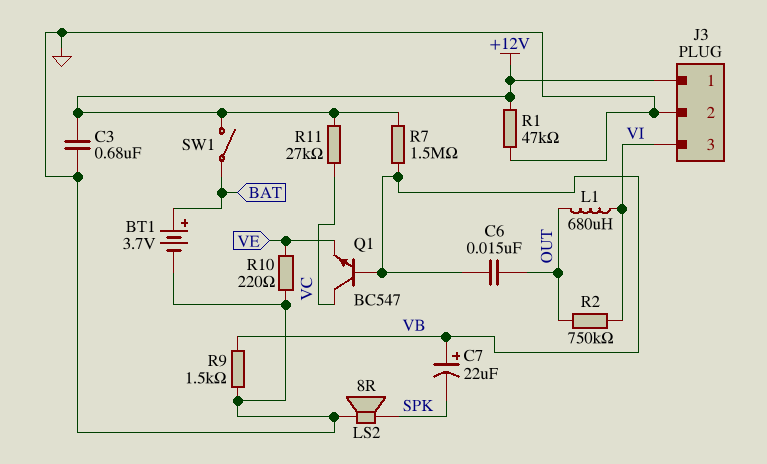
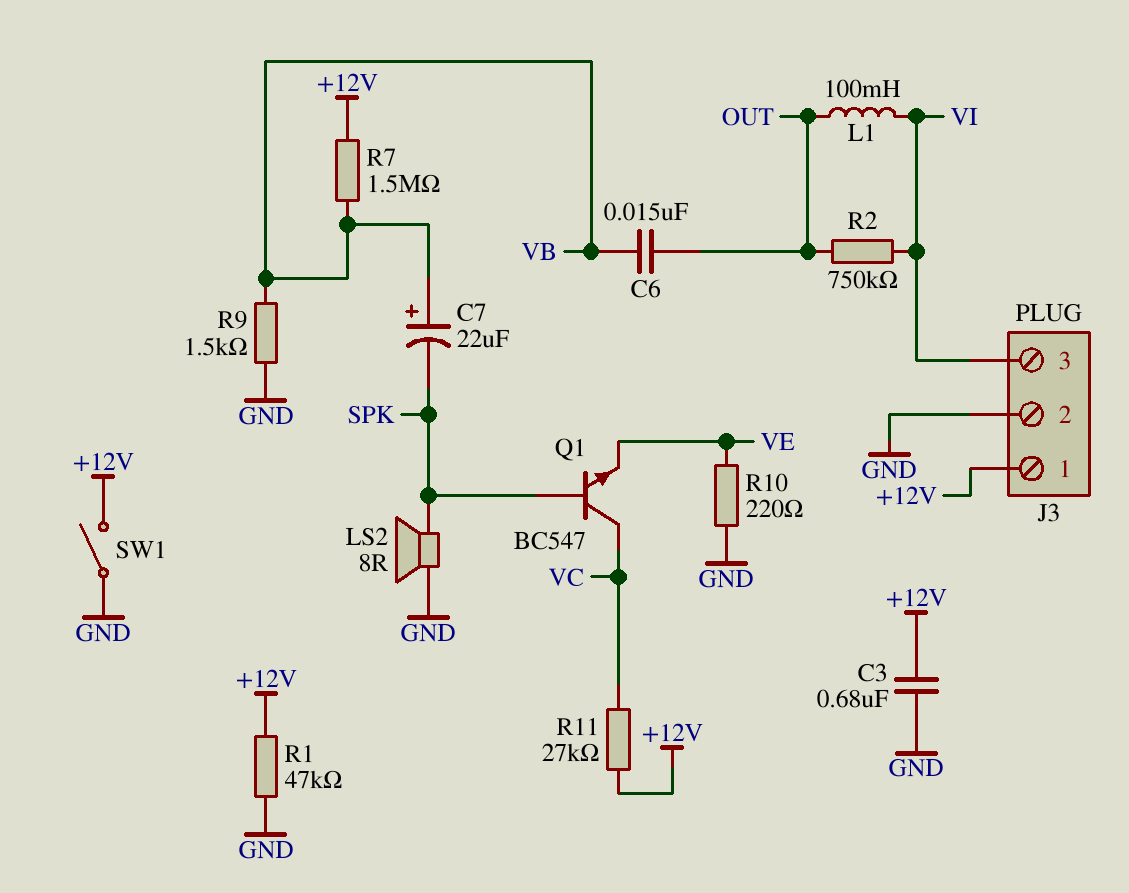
BT1: 3.7V (plus BAT, minus GND) -> none
L1: 680uH (OUT, VI) -> 100mH (OUT, VI)
Q1: NPN BC547 (B VB, C VC, E VE) -> NPN BC547 (B SPK, C VC, E VE)
SW1: switch (+12V, BAT) -> switch (+12V, GND)

